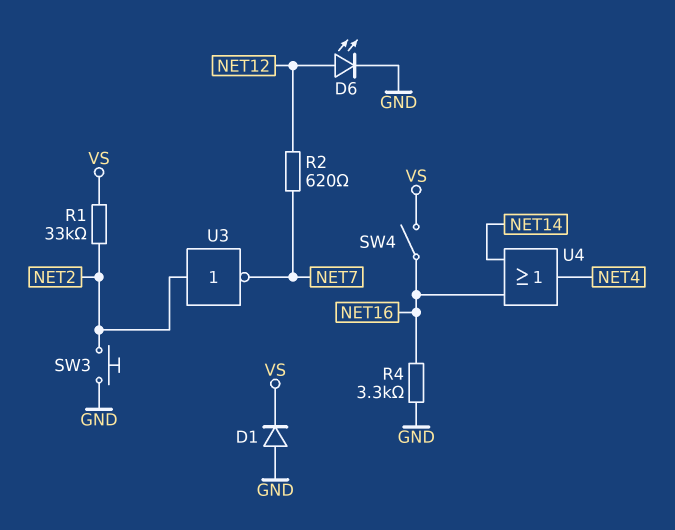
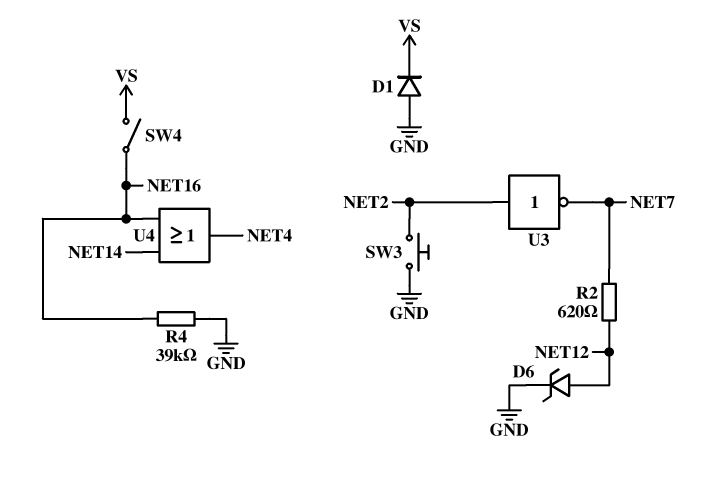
D6: LED (A NET12, K GND) -> zener (A NET12, K GND)
R1: 33k (NET2, VS) -> none
R4: 3.3k (GND, NET16) -> 39k (GND, NET16)

